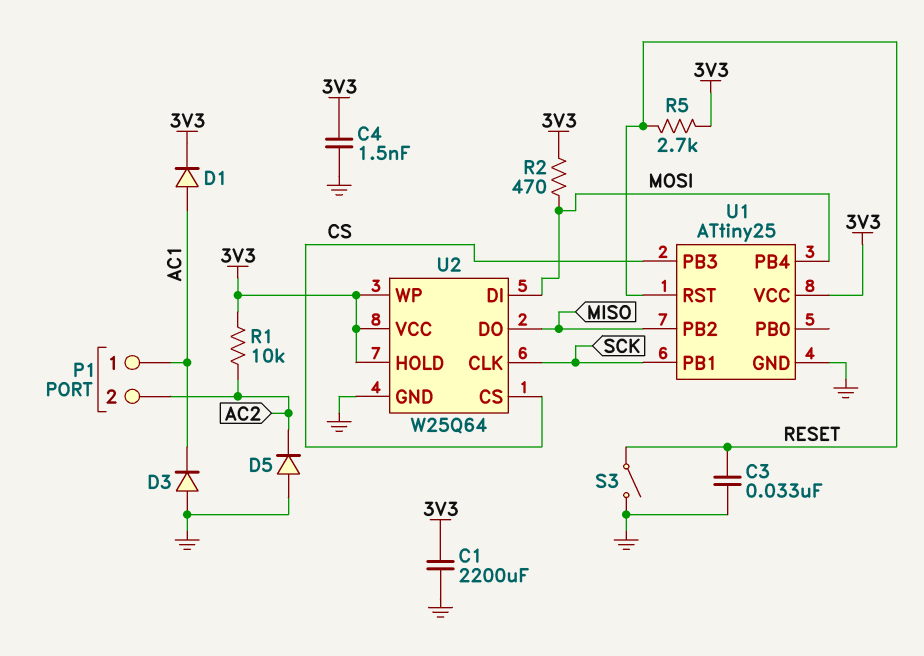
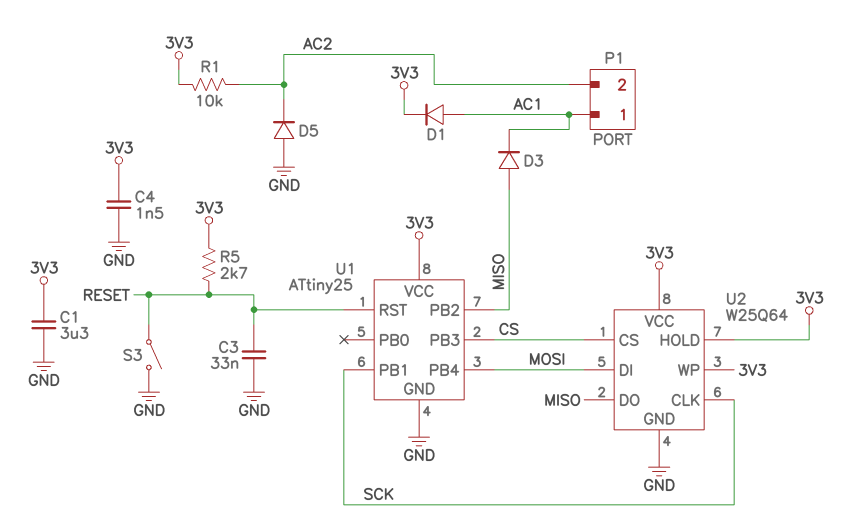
C1: 2200uF (3V3, GND) -> 3.3uF (3V3, GND)
D3: diode (A GND, K AC1) -> diode (A MISO, K AC1)
R2: 470 (3V3, MOSI) -> none

